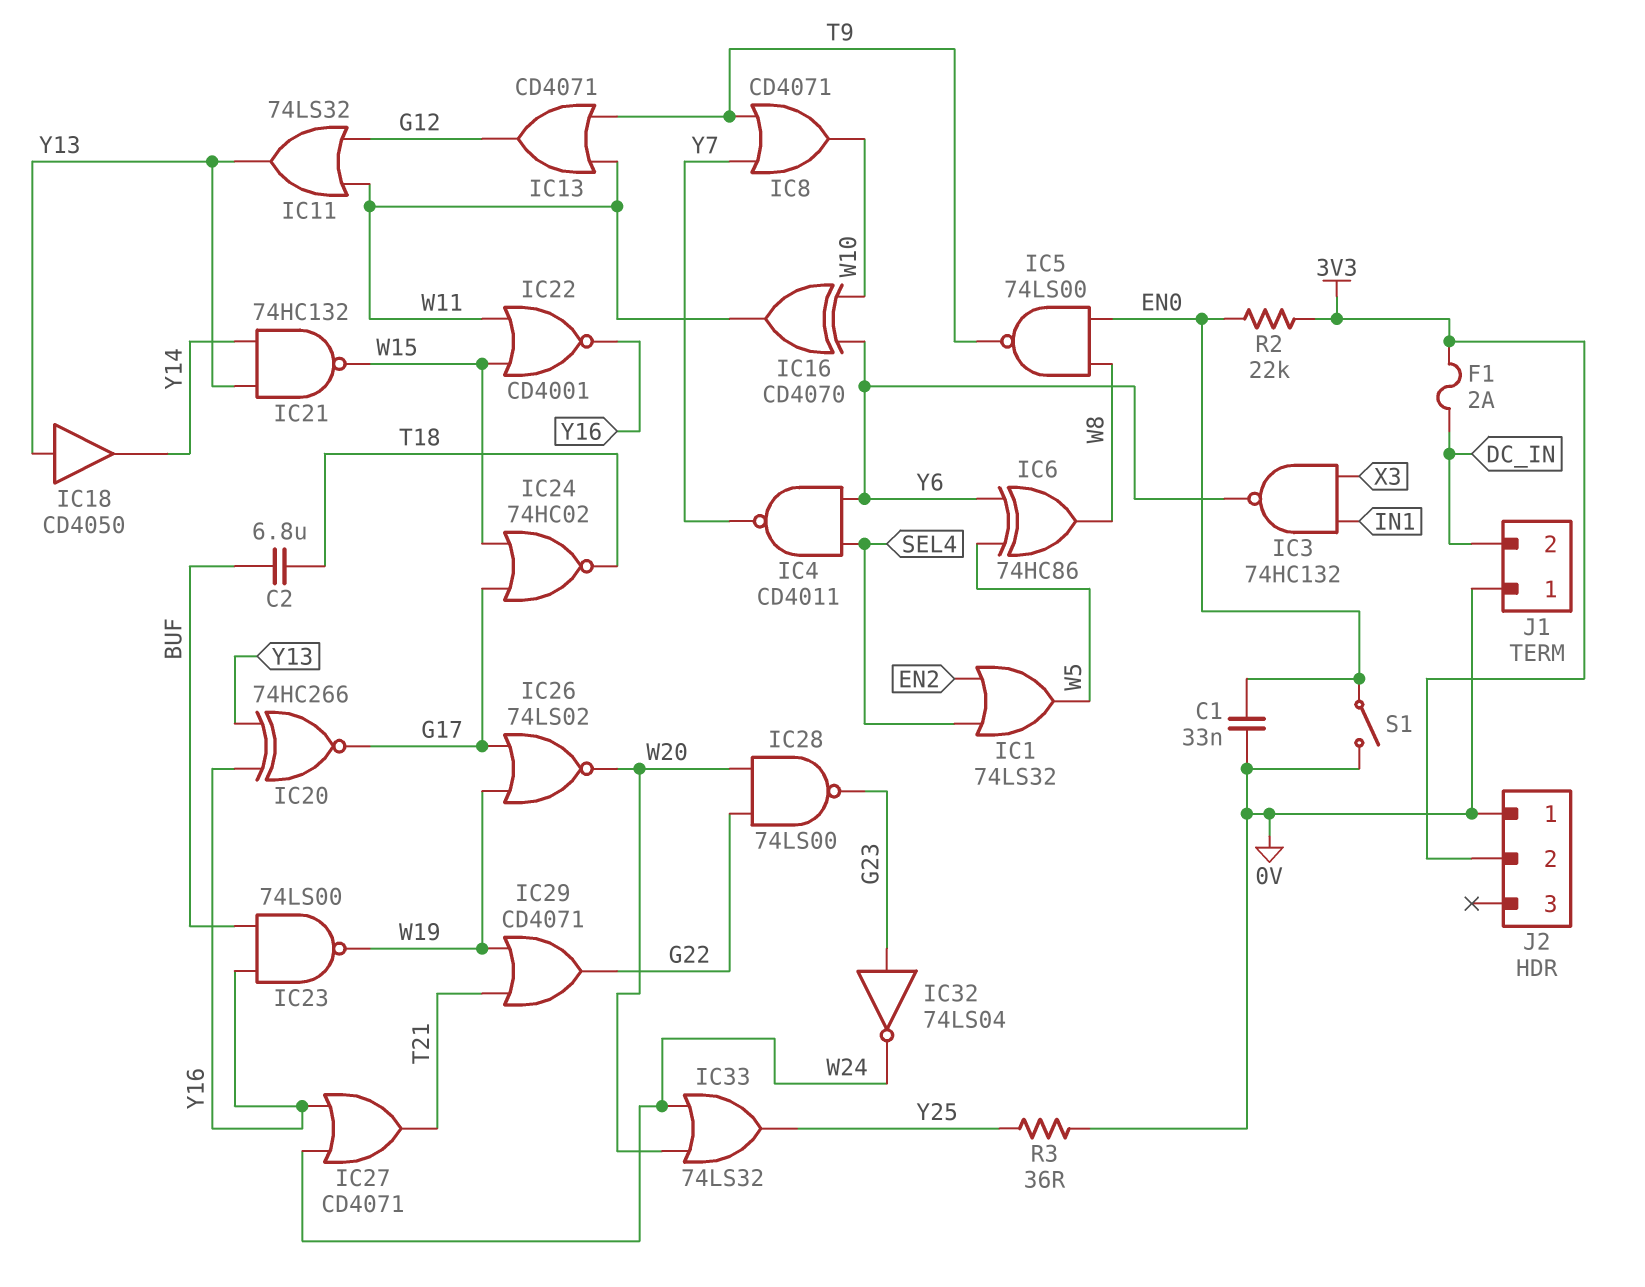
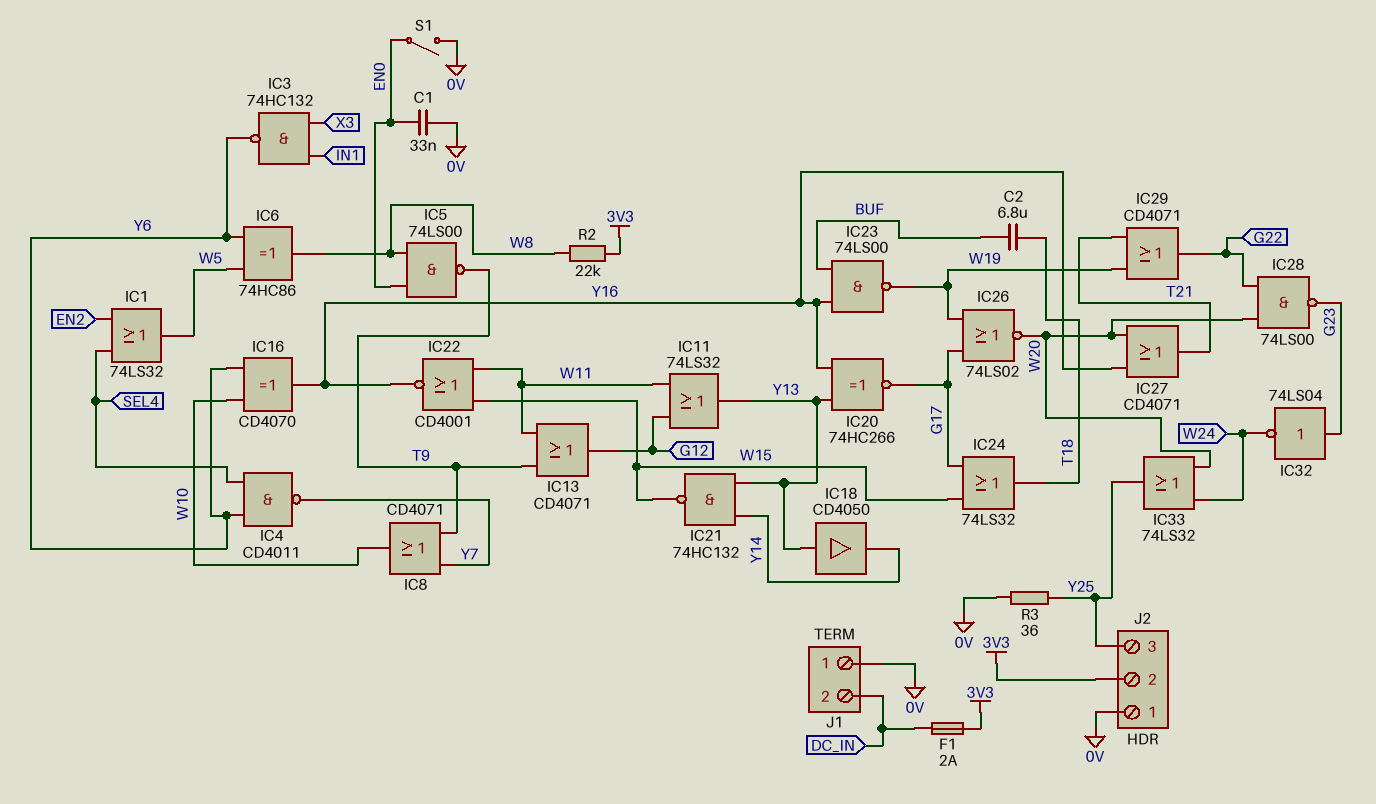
IC16: XOR CD4070 (in W10, in Y6, out W11) -> XOR CD4070 (in W10, in Y6, out Y16)
IC24: NOR 74HC02 (in G17, in W15, out T18) -> OR 74LS32 (in G17, in W15, out T18)
IC27: OR CD4071 (in W24, in Y16, out T21) -> OR CD4071 (in W20, in Y16, out T21)
J2 pin 3: none -> Y25
R2: 22k (3V3, EN0) -> 22k (3V3, W8)

